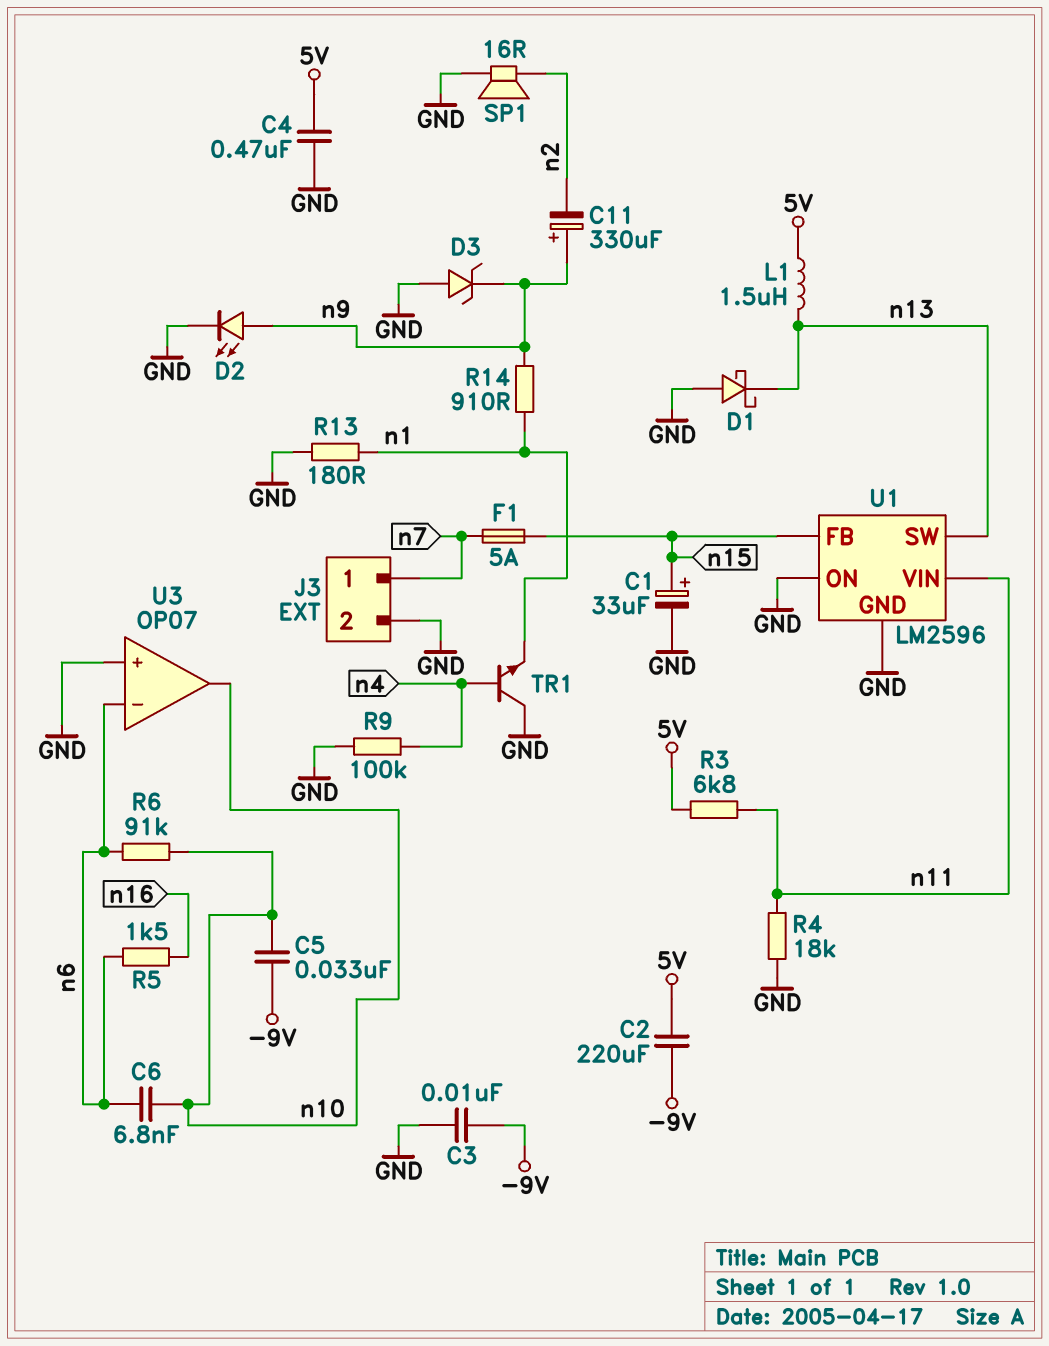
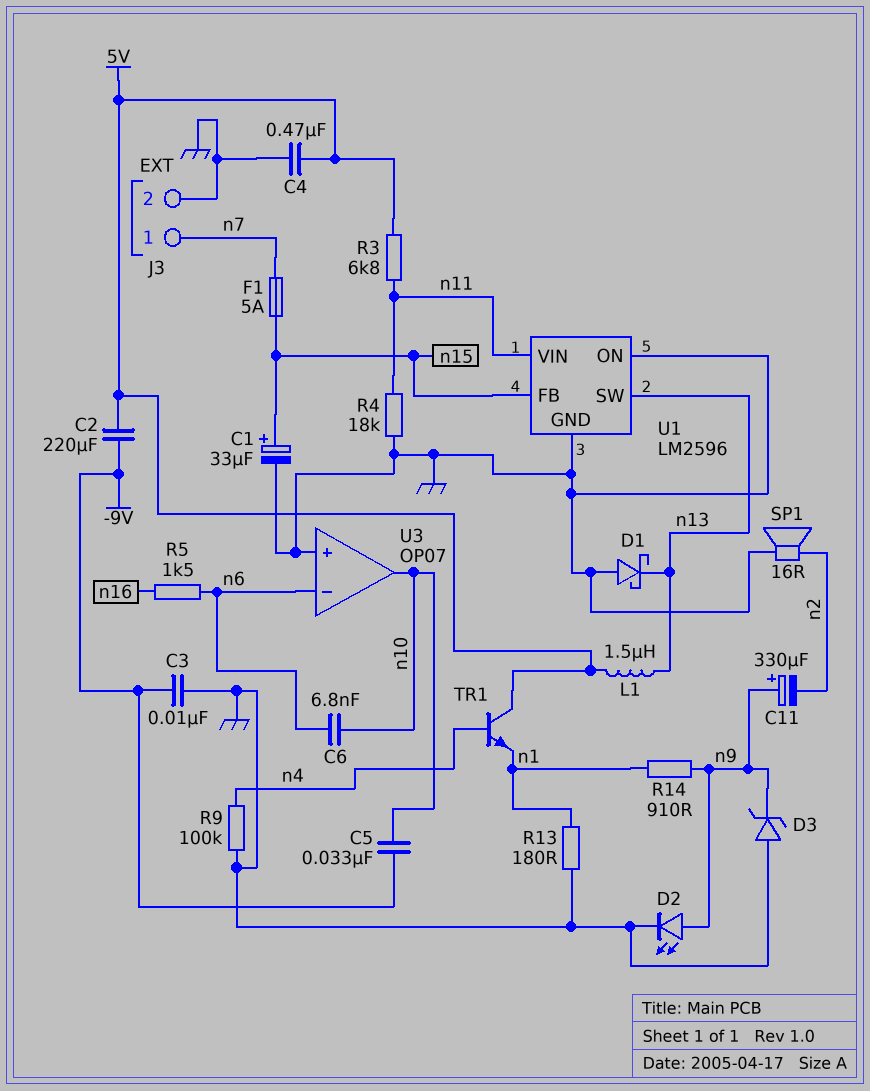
R6: 91k (n6, n10) -> none
TR1: NPN (B n4, C GND, E n1) -> NPN (B n4, C 5V, E n1)

